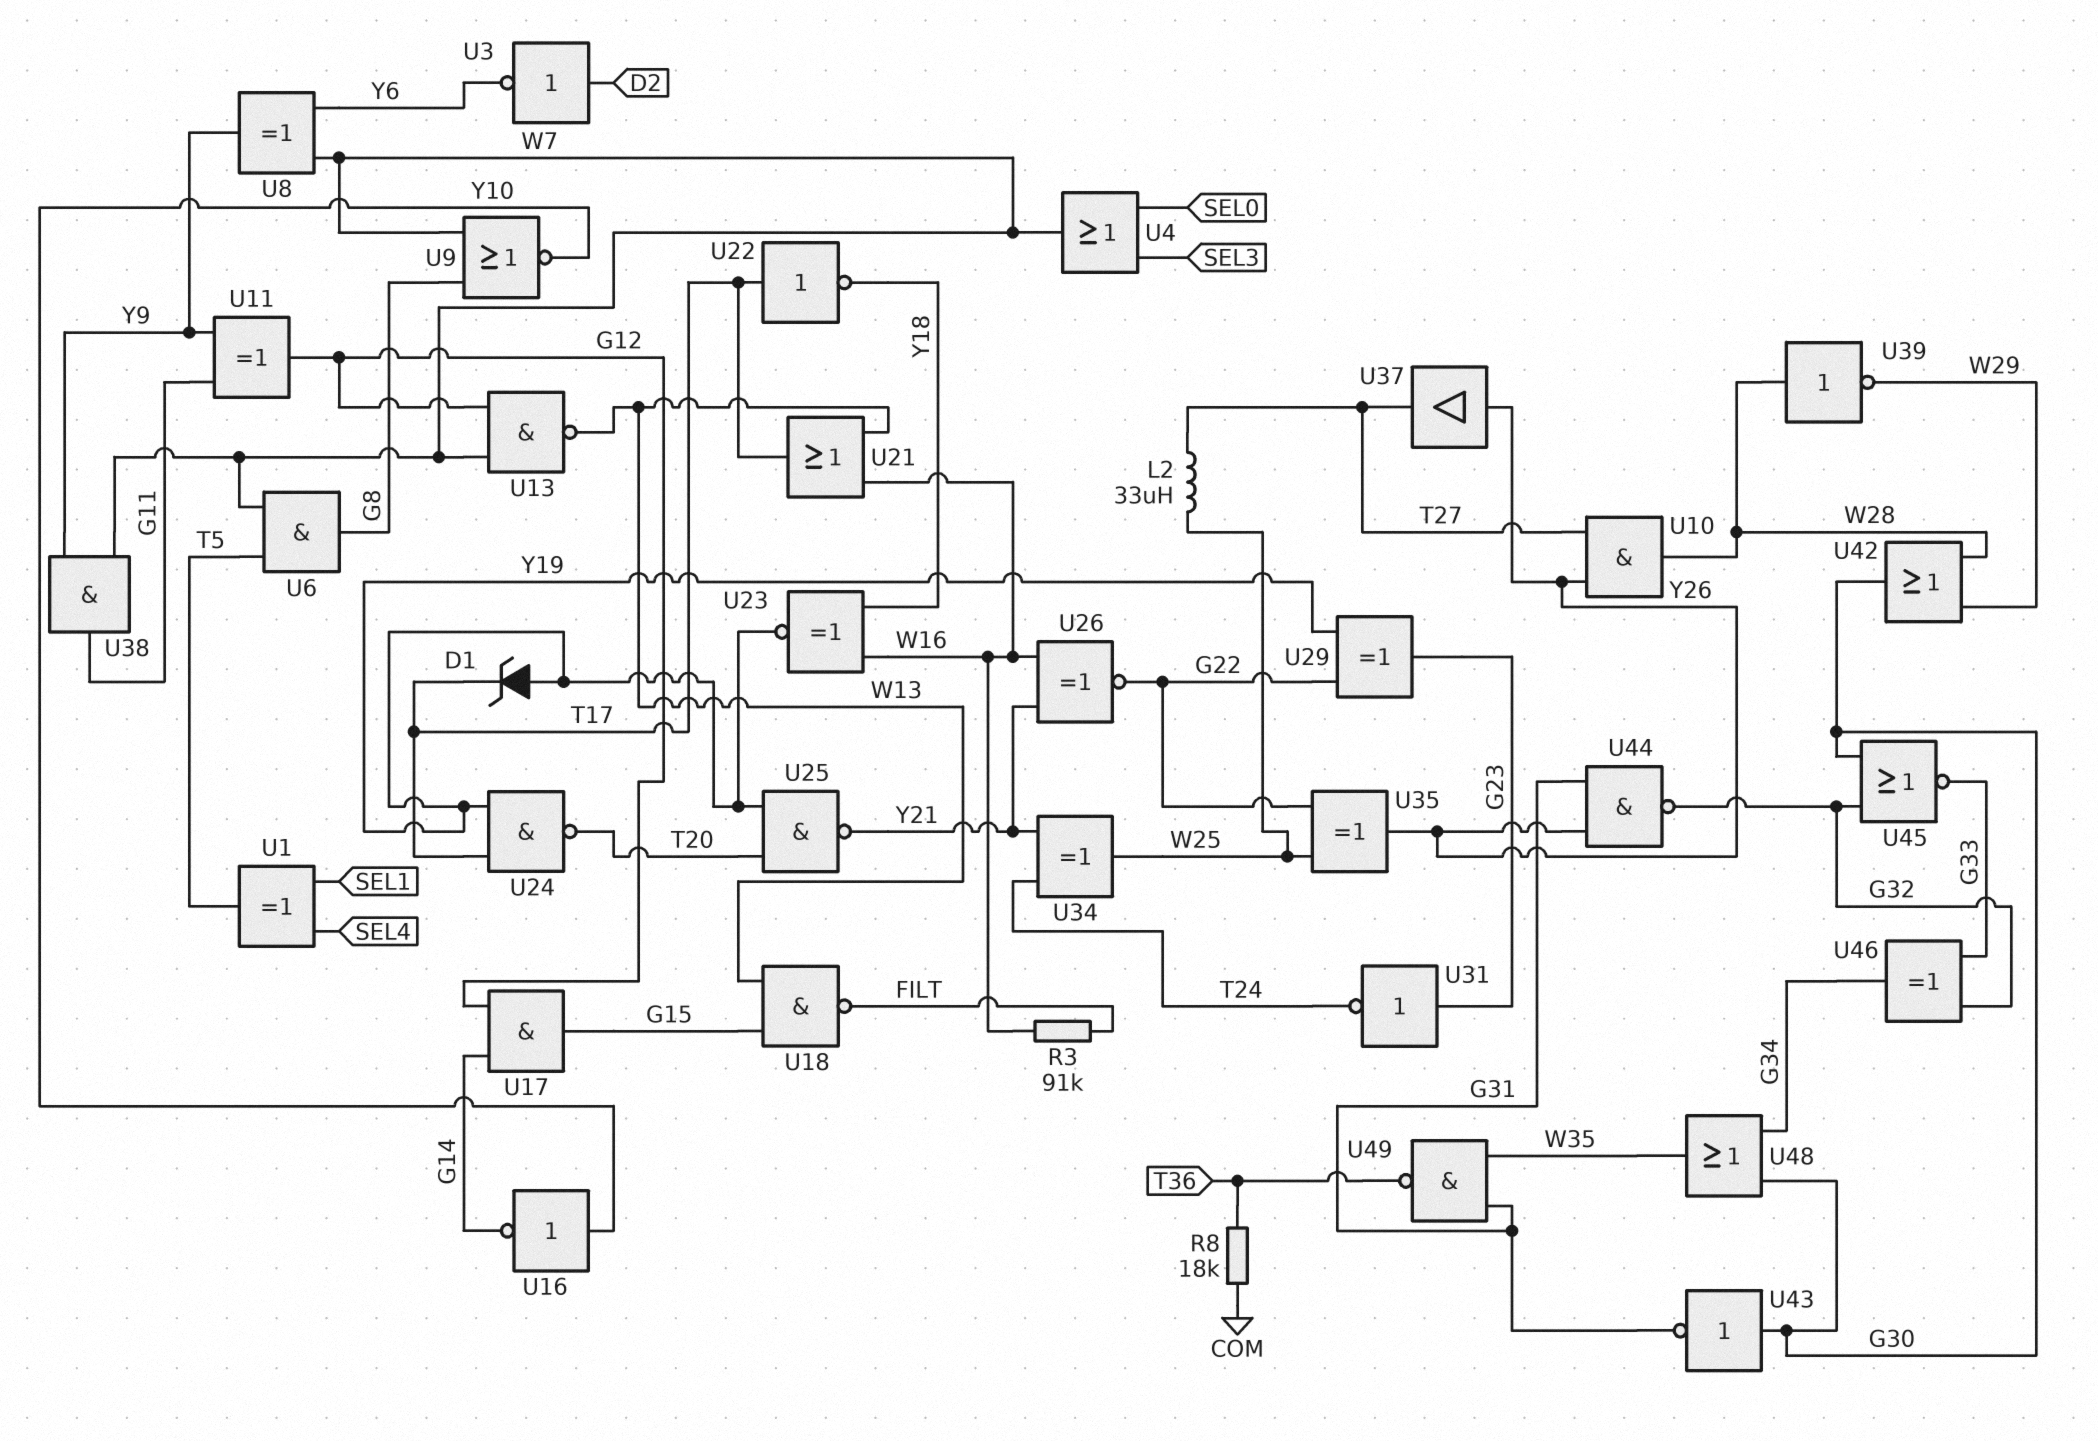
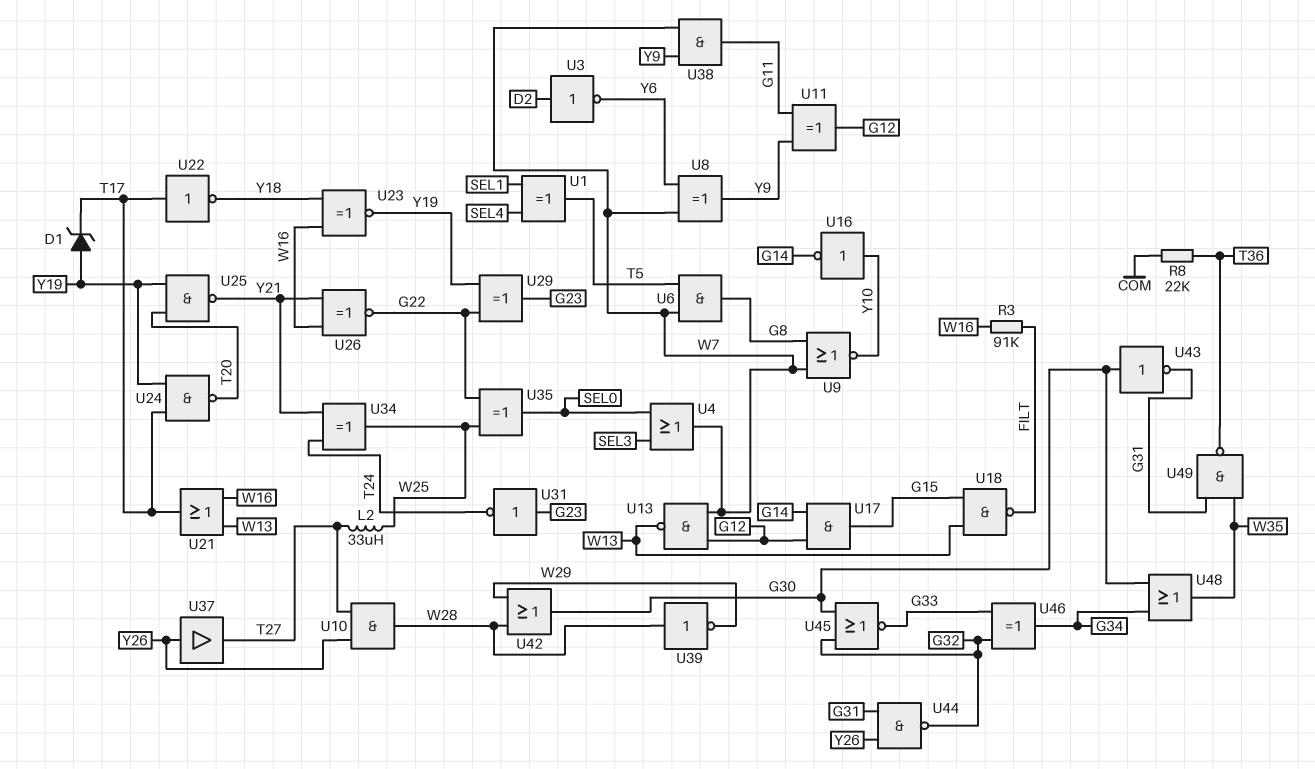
R8: 18k (COM, T36) -> 22k (COM, T36)
U35: XOR (in G22, in W25, out Y26) -> XOR (in G22, in W25, out SEL0)

